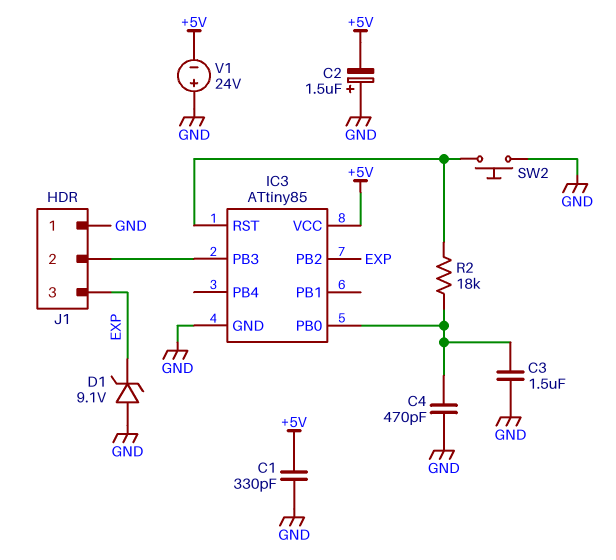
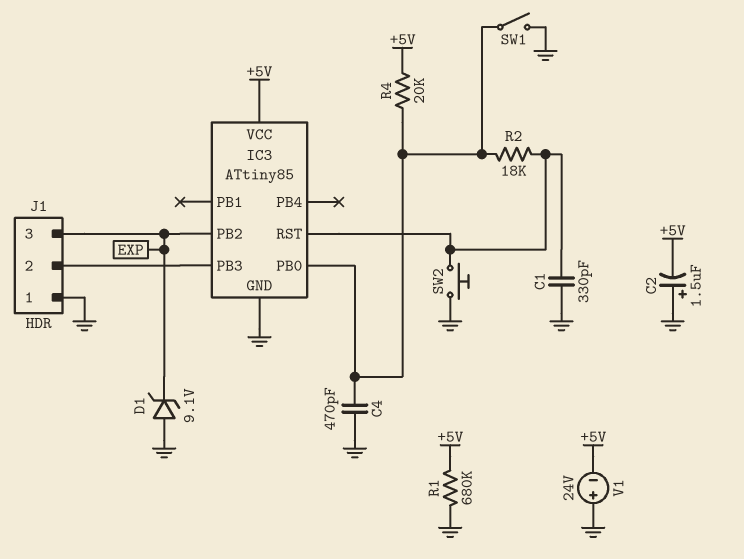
C1: 330pF (+5V, GND) -> 330pF (GND, IC3/RST)
C3: 1.5uF (GND, IC3/PB0) -> none
R1: none -> 680k (+5V, GND)
R4: none -> 20k (+5V, IC3/PB0)
SW1: none -> switch (GND, IC3/PB0)

